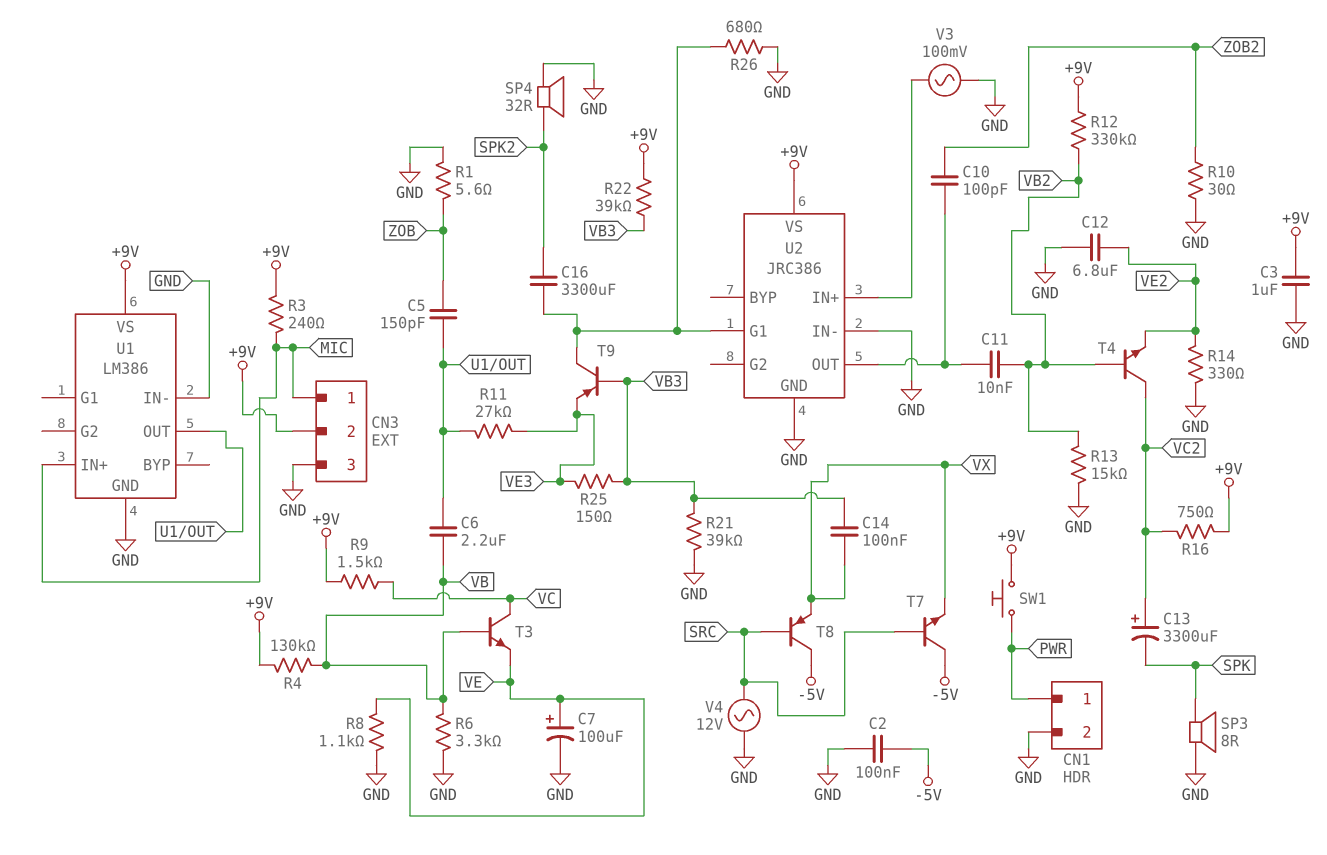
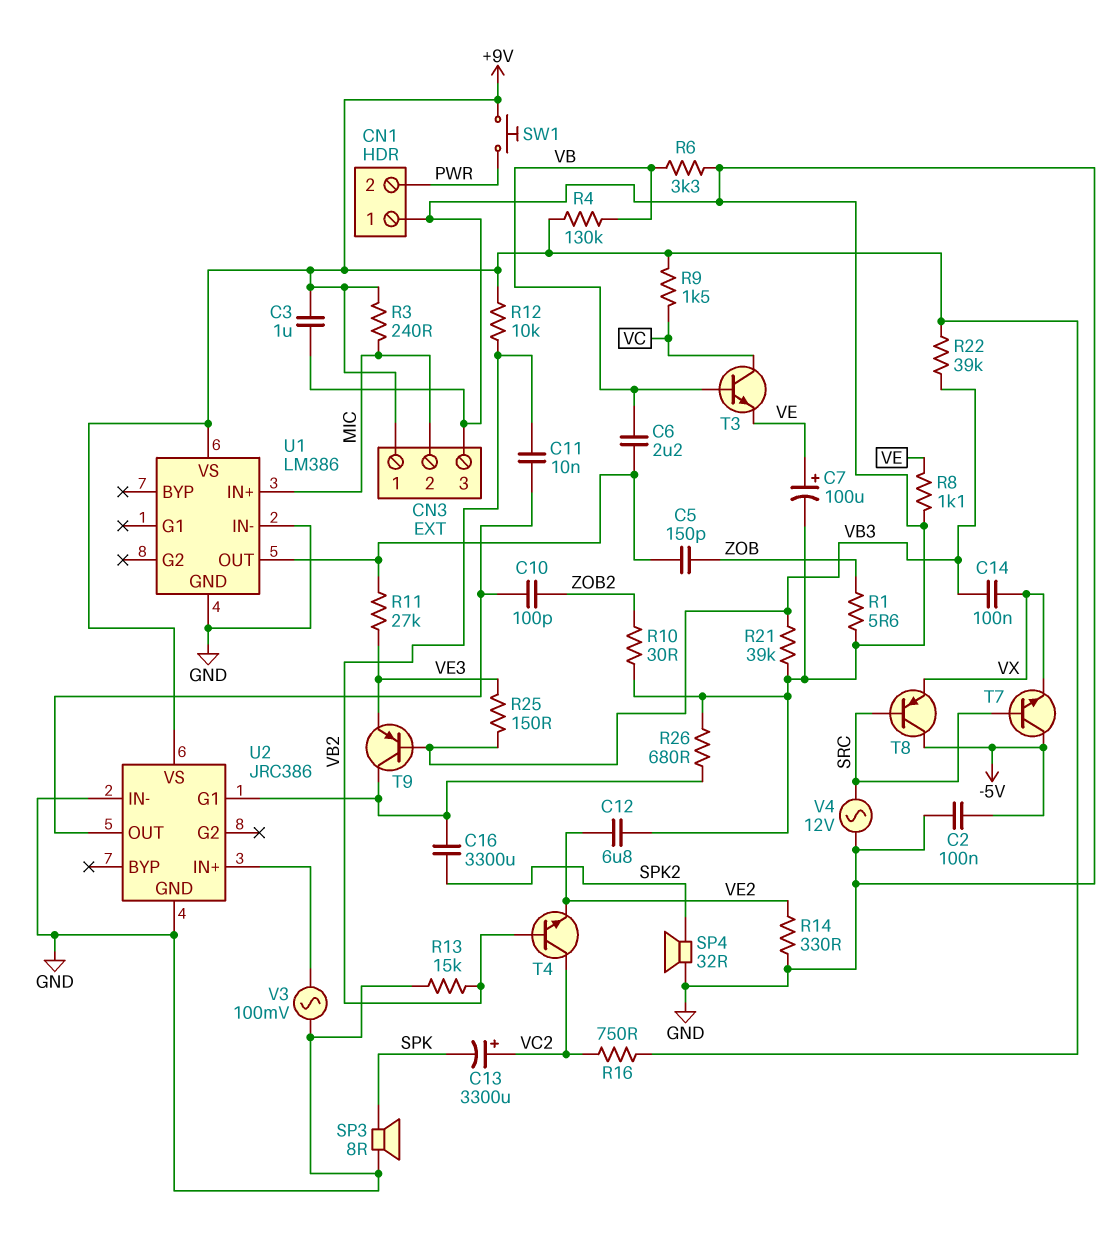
CN1 pin 1: PWR -> GND
CN1 pin 2: GND -> PWR
CN3 pin 1: MIC -> +9V
CN3 pin 2: +9V -> MIC
R12: 330k (+9V, VB2) -> 10k (+9V, VB2)

